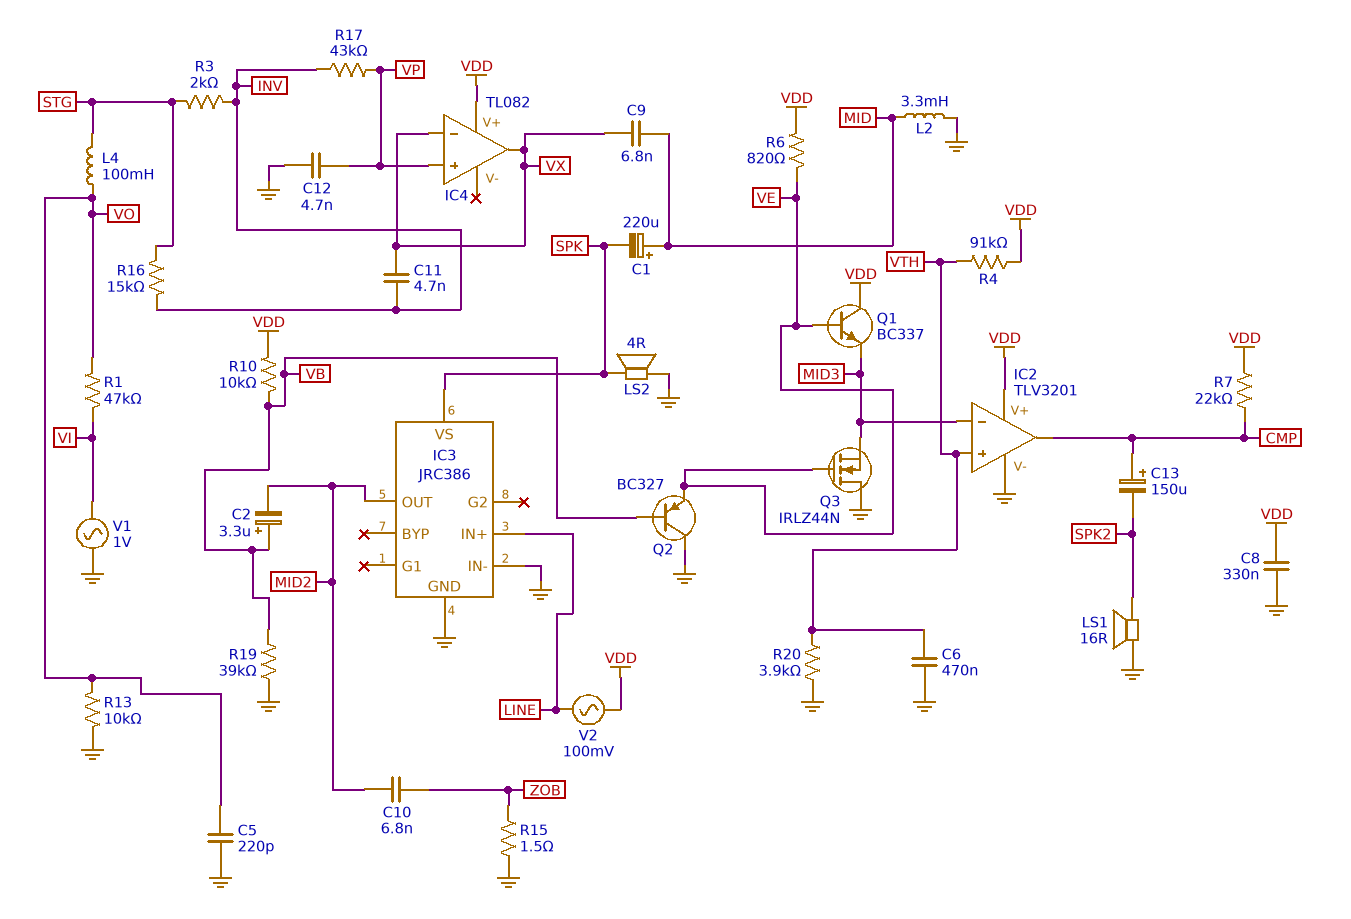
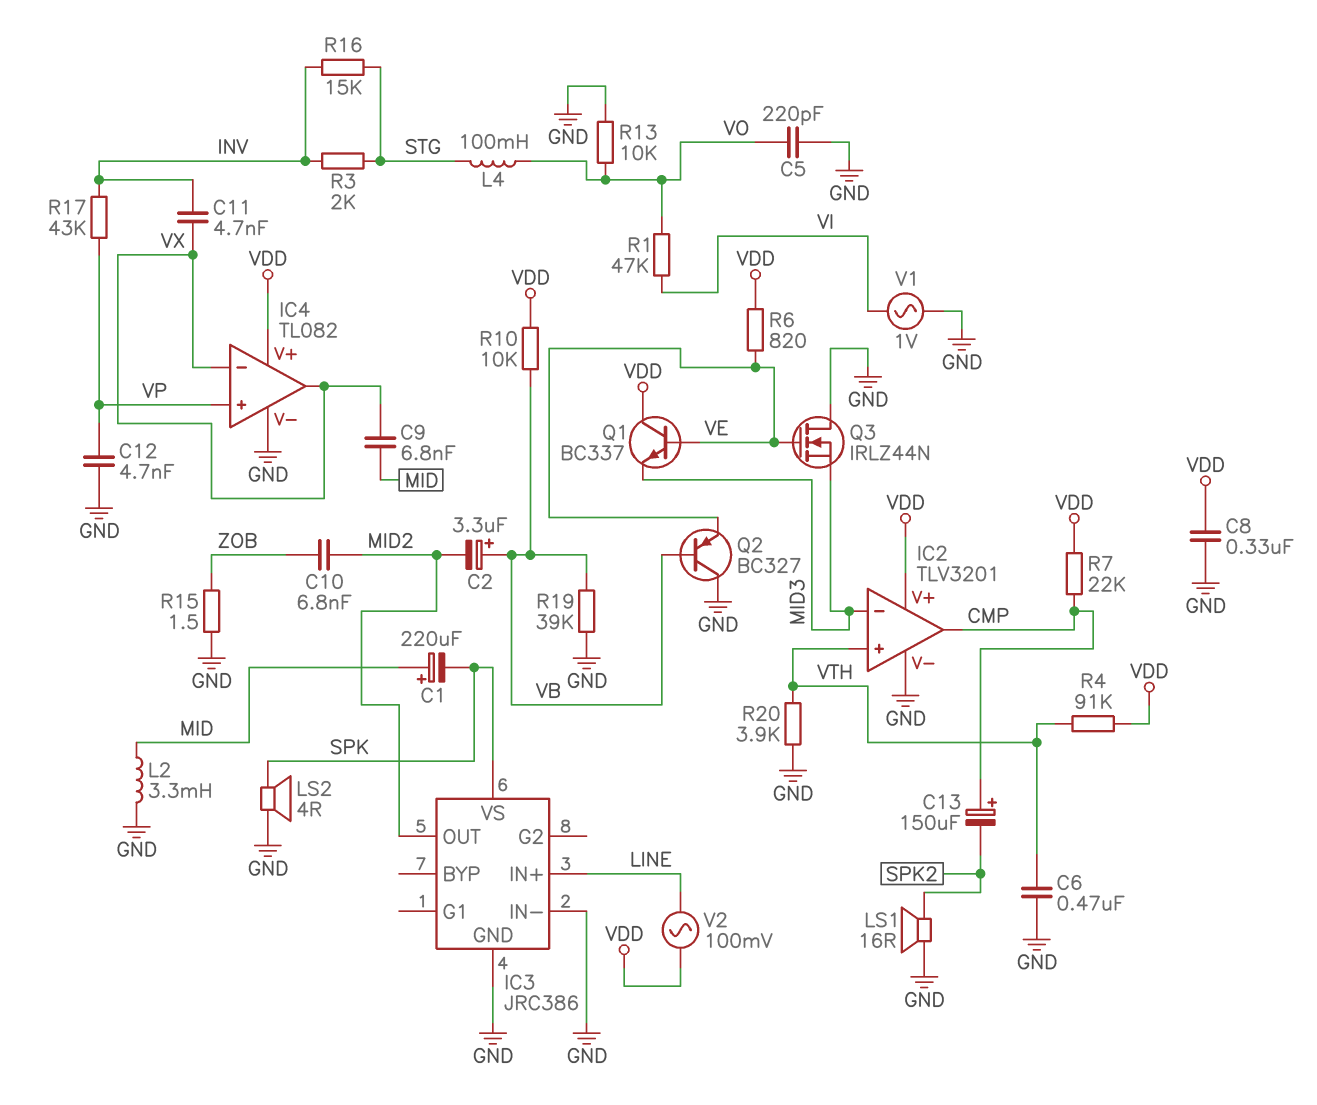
IC4 pin V-: none -> GND

